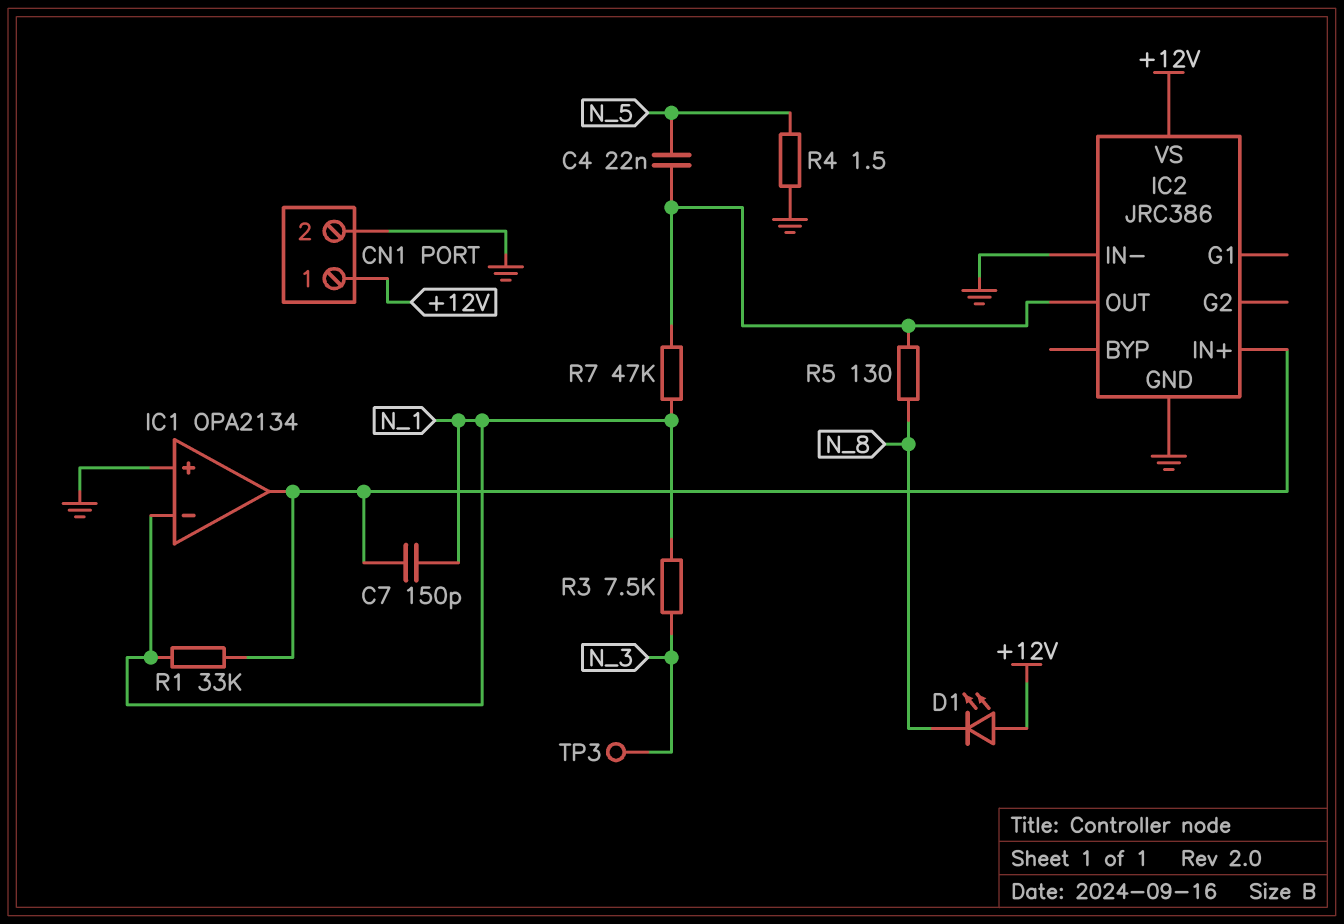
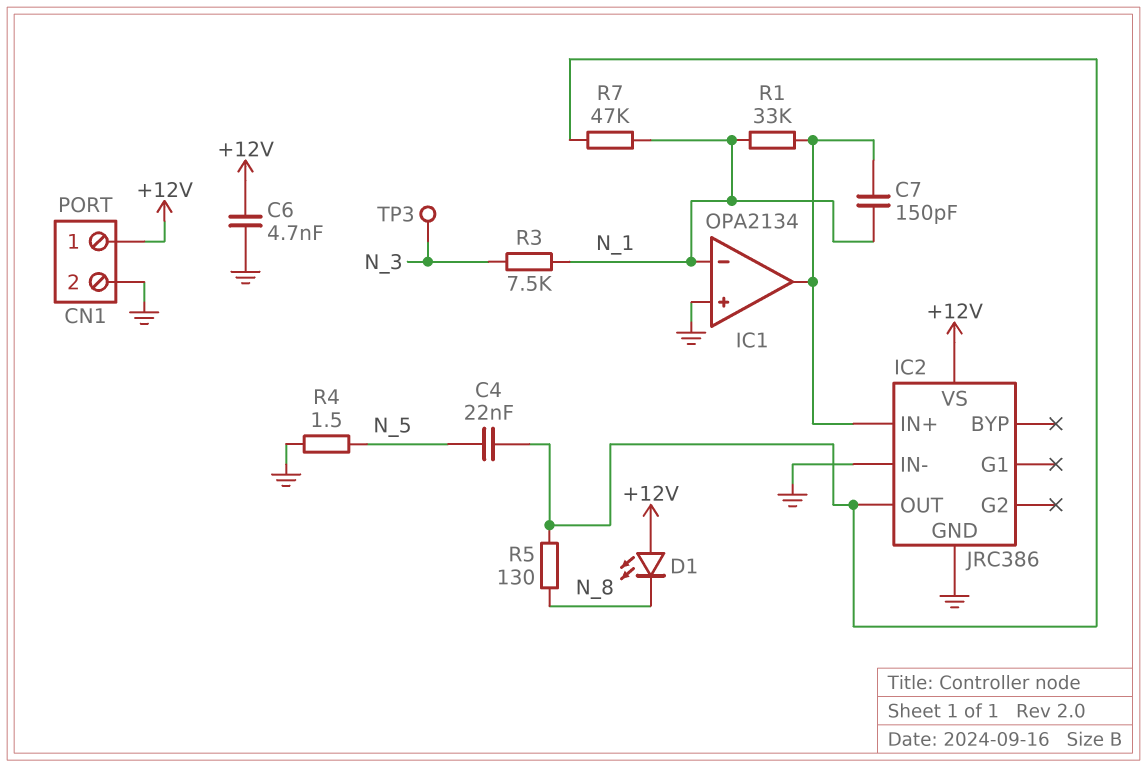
C6: none -> 4.7nF (+12V, GND)

